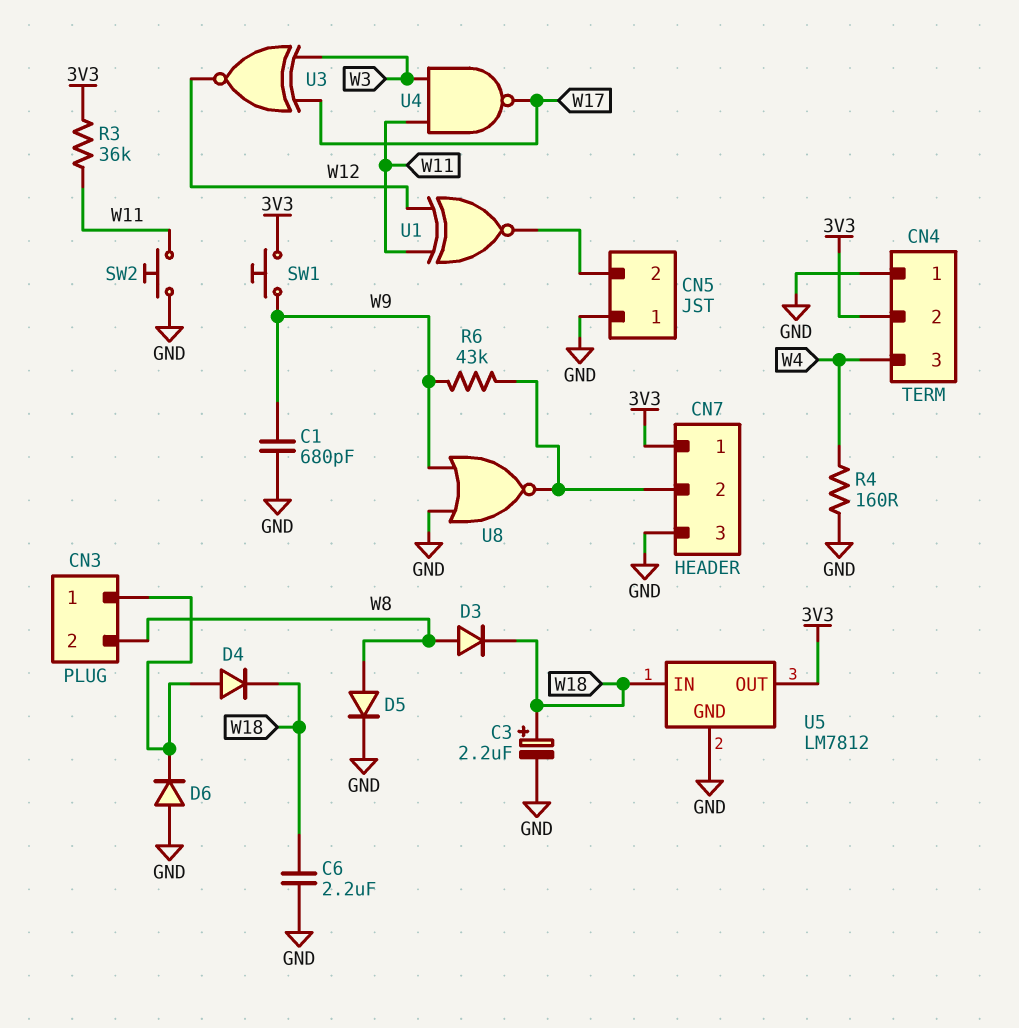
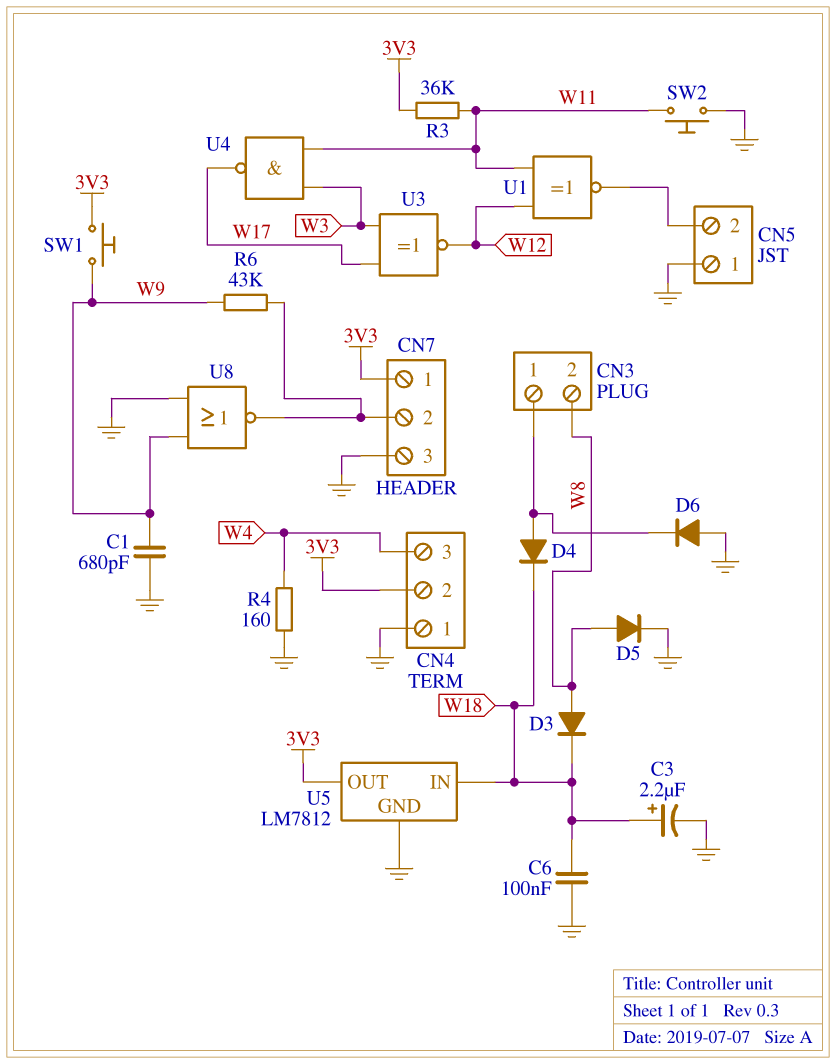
C6: 2.2uF (GND, W18) -> 100nF (GND, W18)

